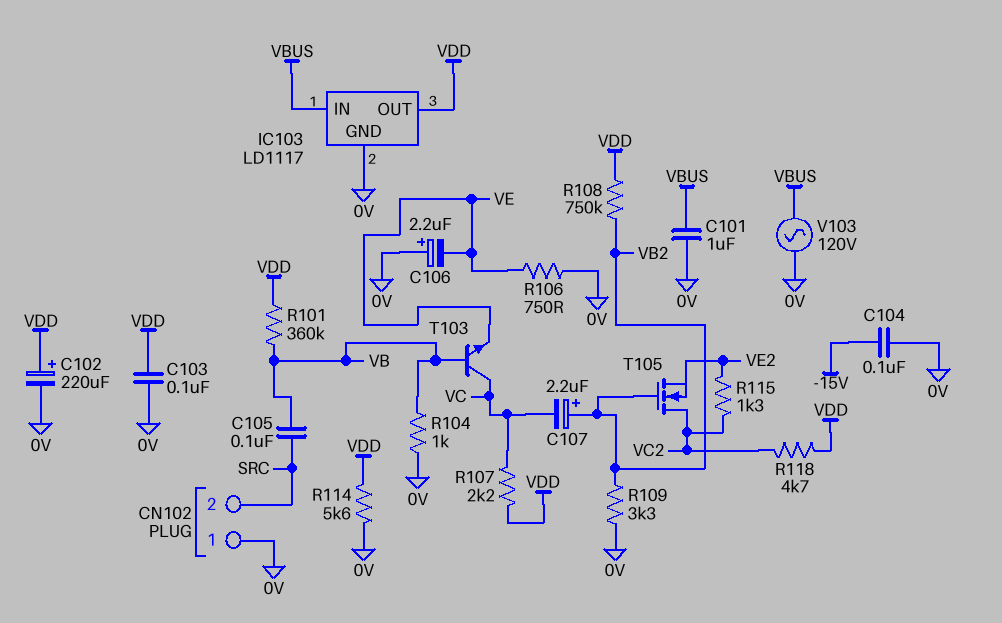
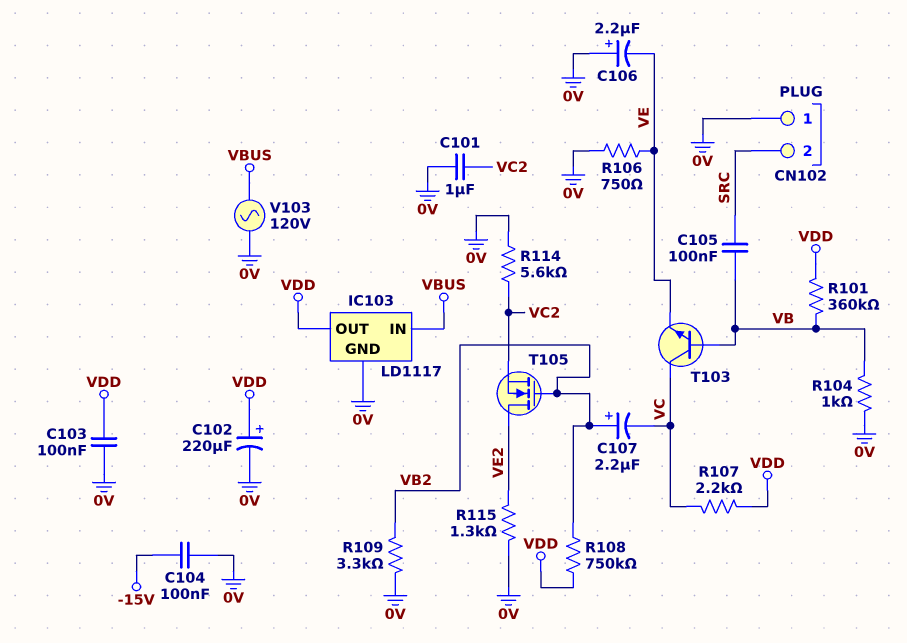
C101: 1uF (0V, VBUS) -> 1uF (0V, VC2)
R114: 5.6k (0V, VDD) -> 5.6k (0V, VC2)
R115: 1.3k (VC2, VE2) -> 1.3k (0V, VE2)
R118: 4.7k (VC2, VDD) -> none
T105: NMOS (G VB2, D VC2, S VE2) -> NMOS (G VB2, D VE2, S VC2)

